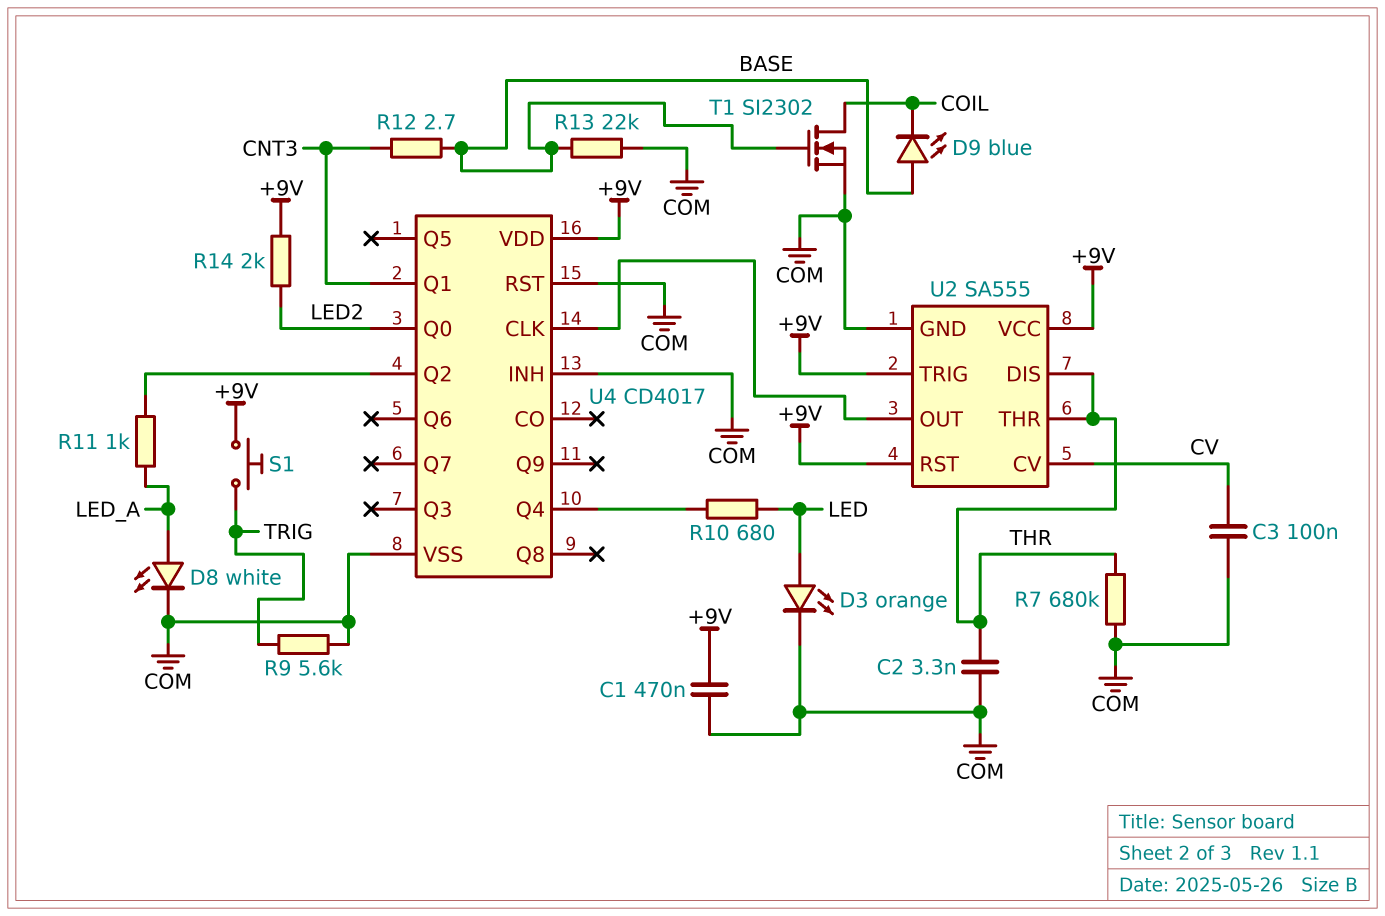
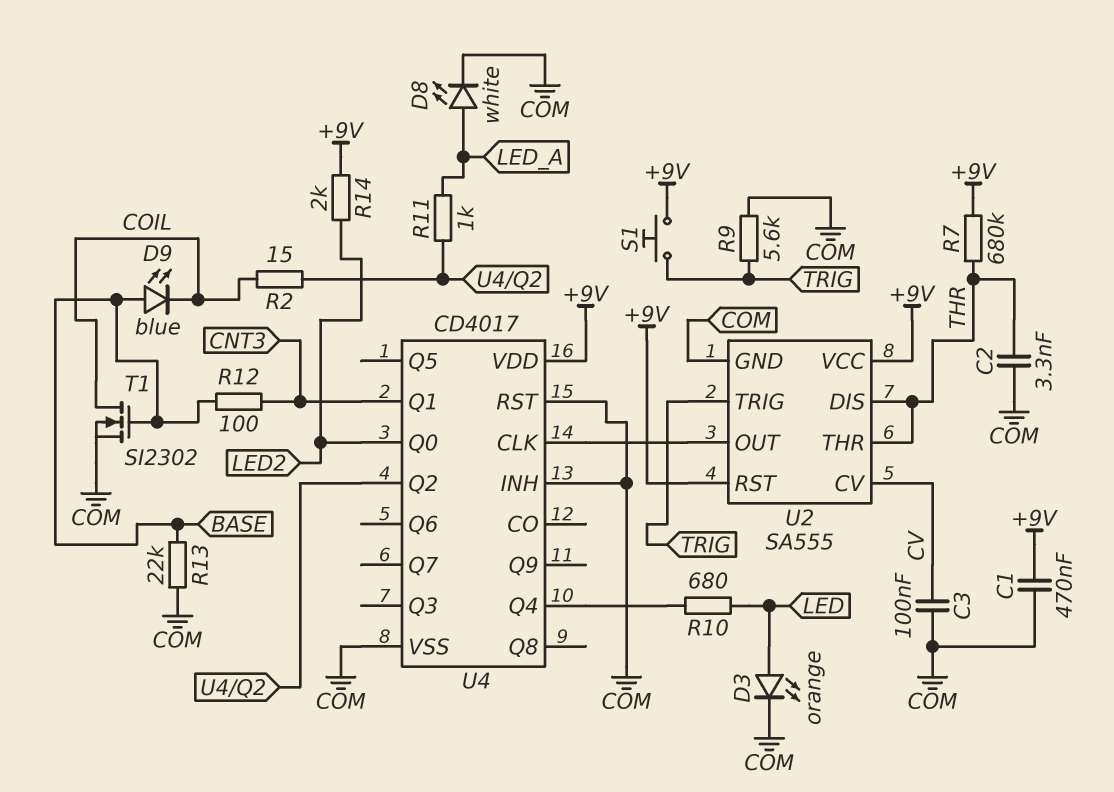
R2: none -> 15 (COIL, U4/Q2)
R7: 680k (COM, THR) -> 680k (+9V, THR)
R12: 2.7 (BASE, CNT3) -> 100 (BASE, CNT3)
U2 pin TRIG: +9V -> TRIG

